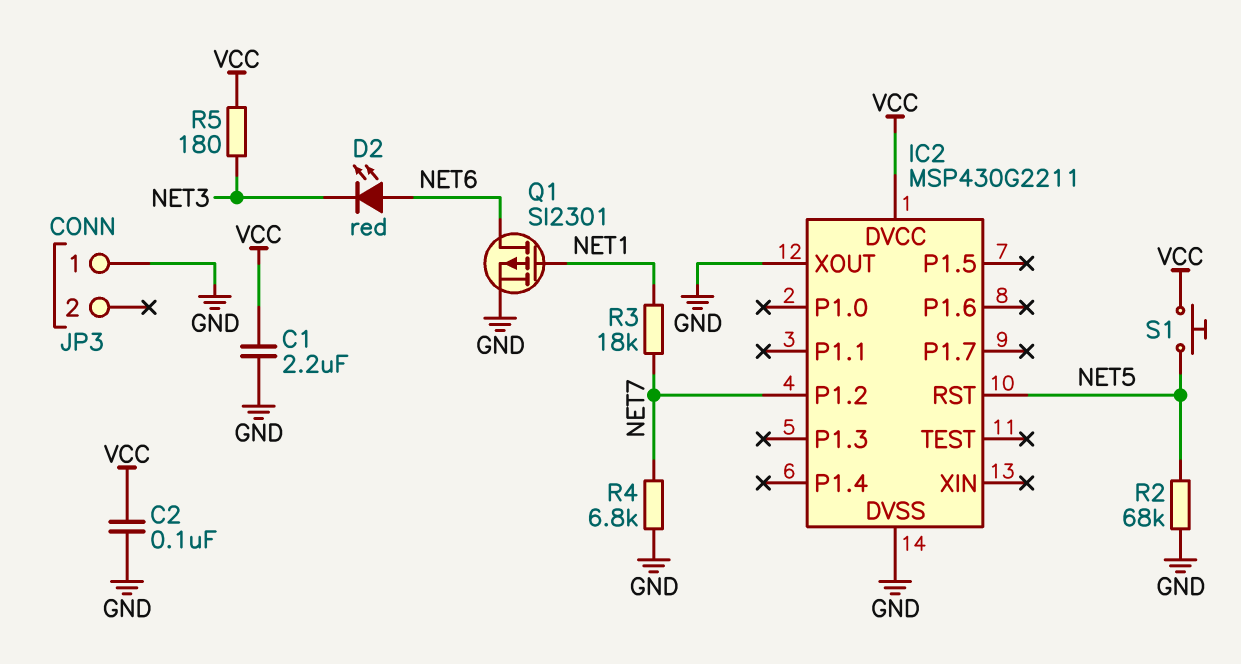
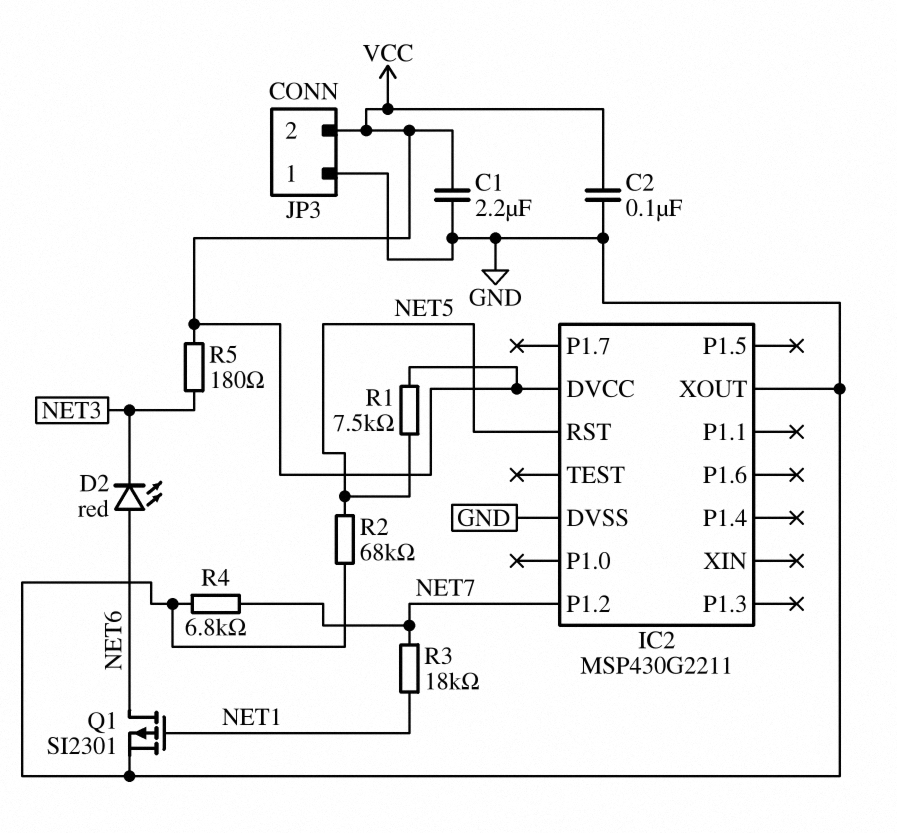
JP3 pin 2: none -> VCC
R1: none -> 7.5k (NET5, VCC)
S1: button (NET5, VCC) -> none

